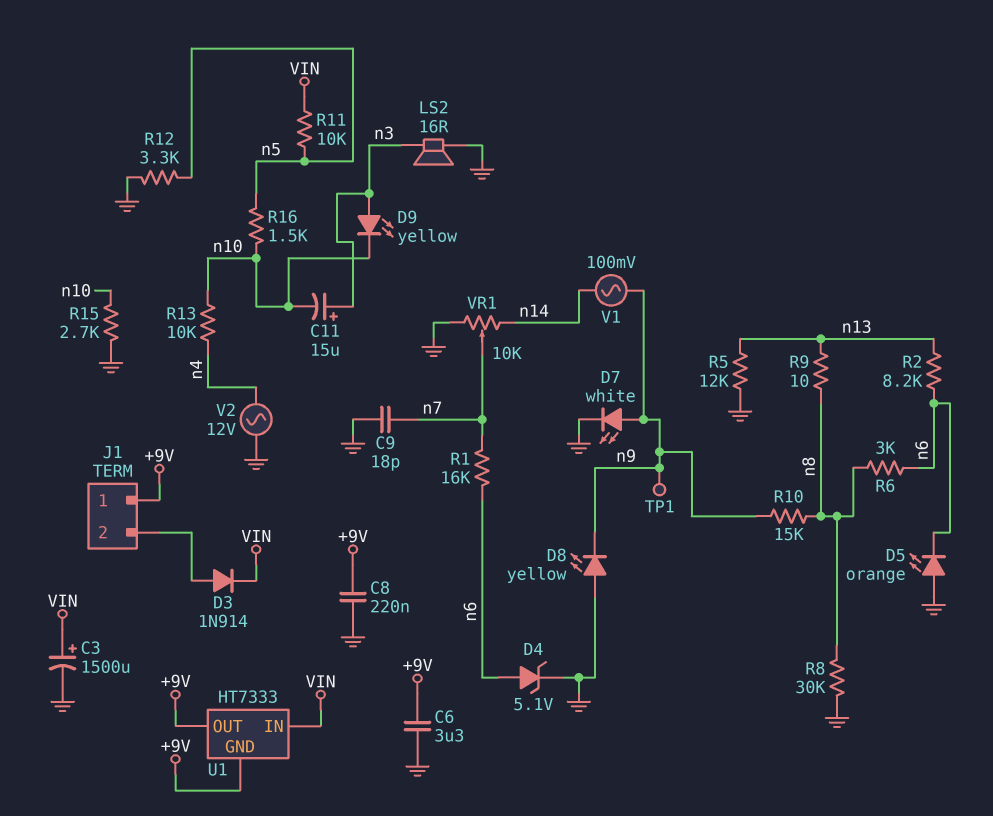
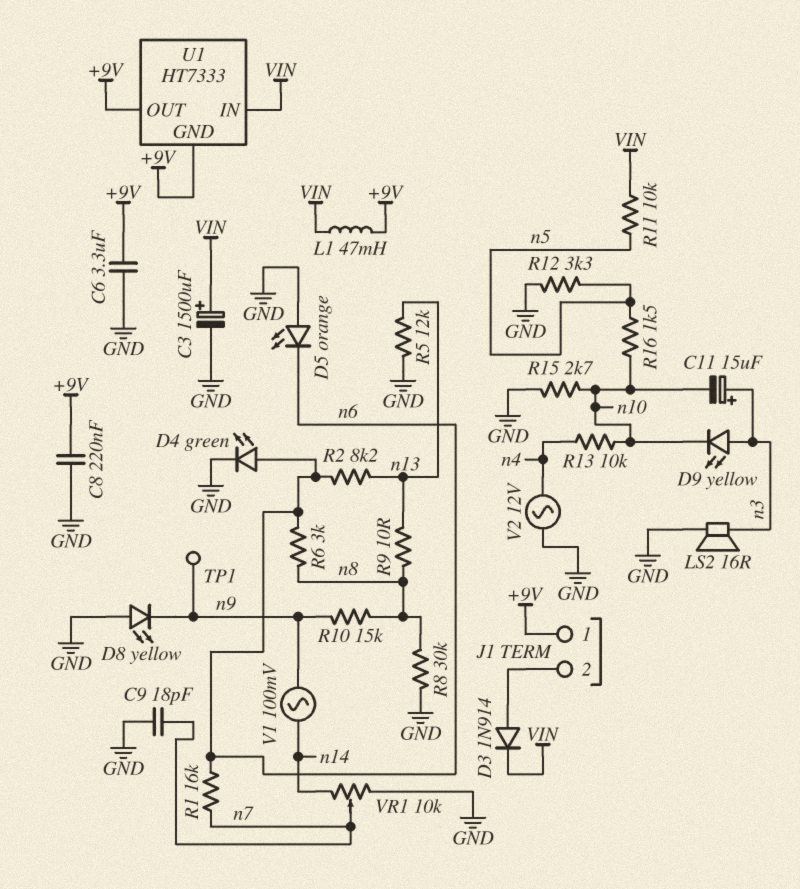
D4: zener 5.1V (A n6, K GND) -> LED green (A n6, K GND)
D7: LED white (A n9, K GND) -> none
L1: none -> 47mH (+9V, VIN)

